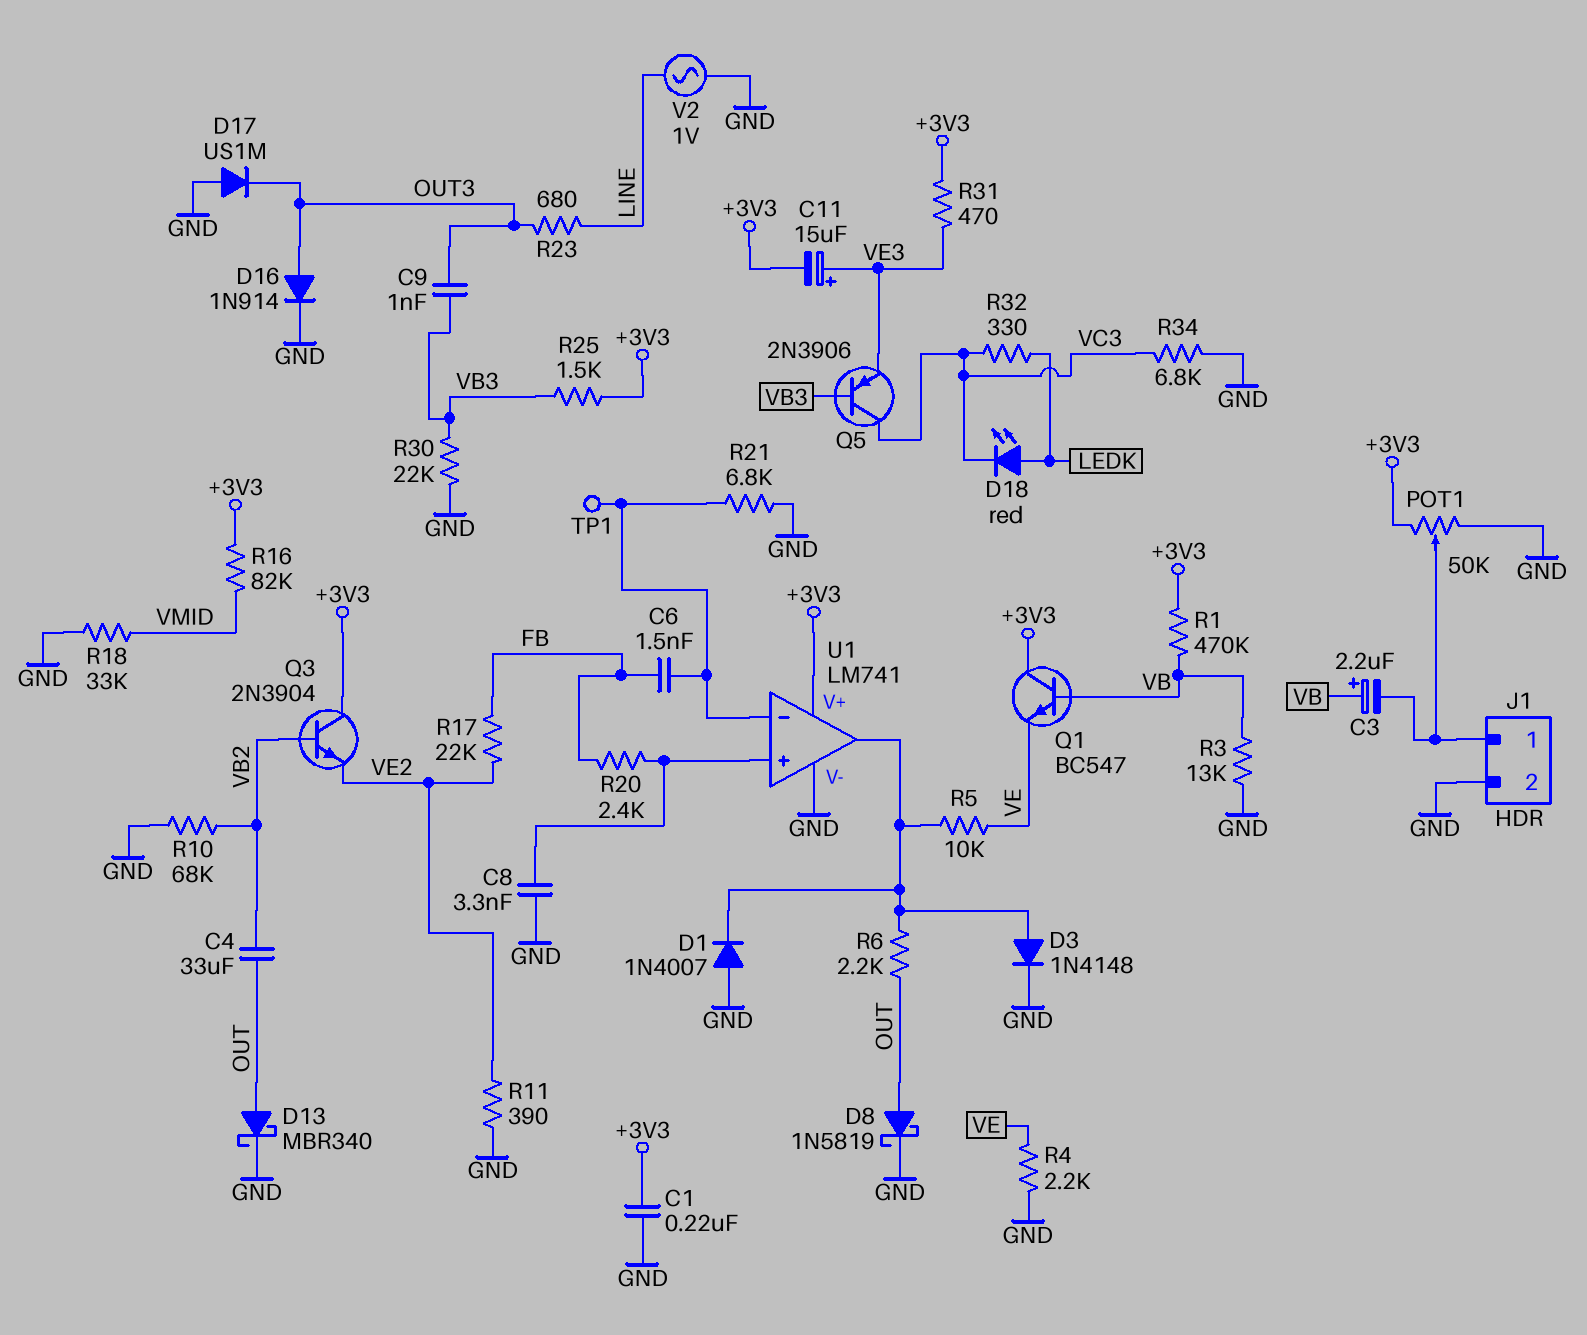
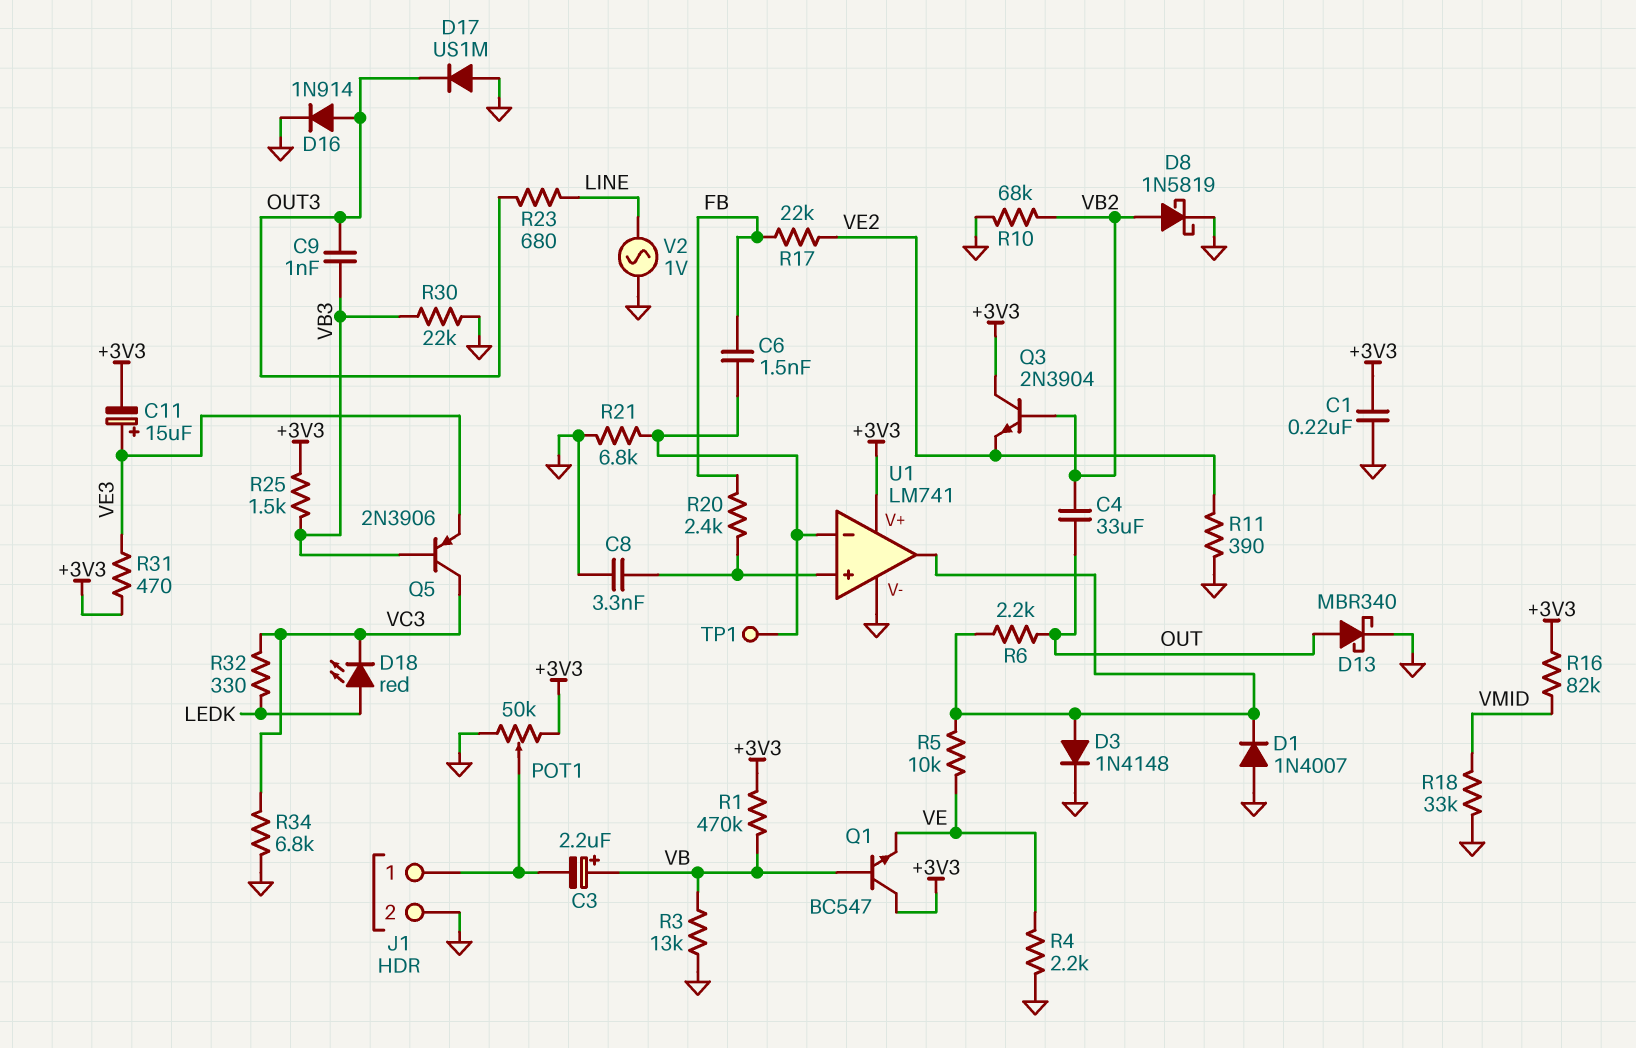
D8: schottky 1N5819 (A OUT, K GND) -> schottky 1N5819 (A VB2, K GND)

